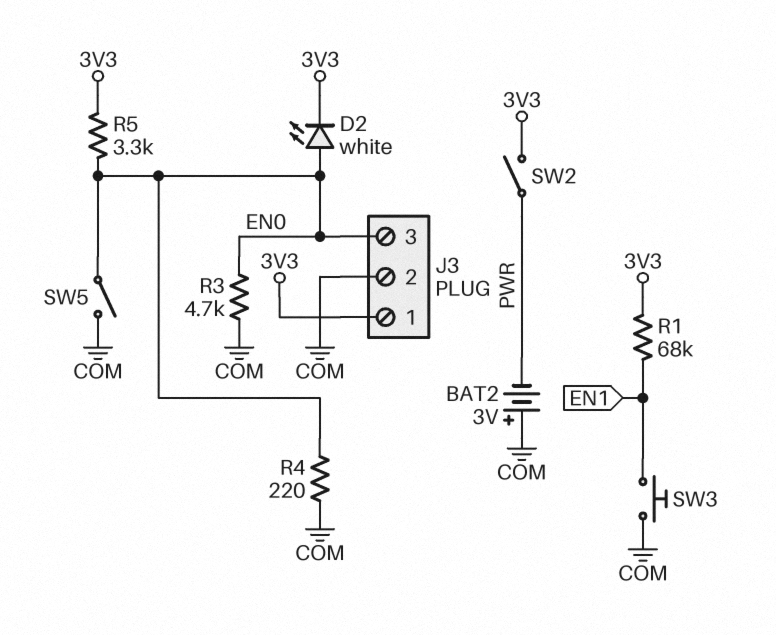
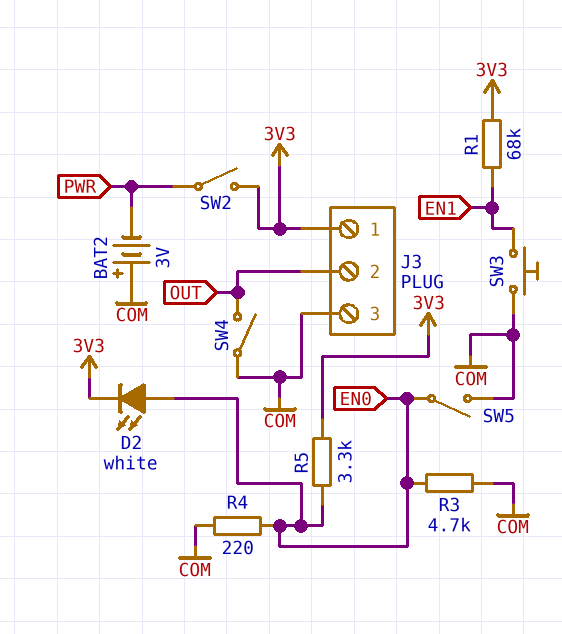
J3 pin 2: COM -> OUT
J3 pin 3: EN0 -> COM
SW4: none -> switch (COM, OUT)

